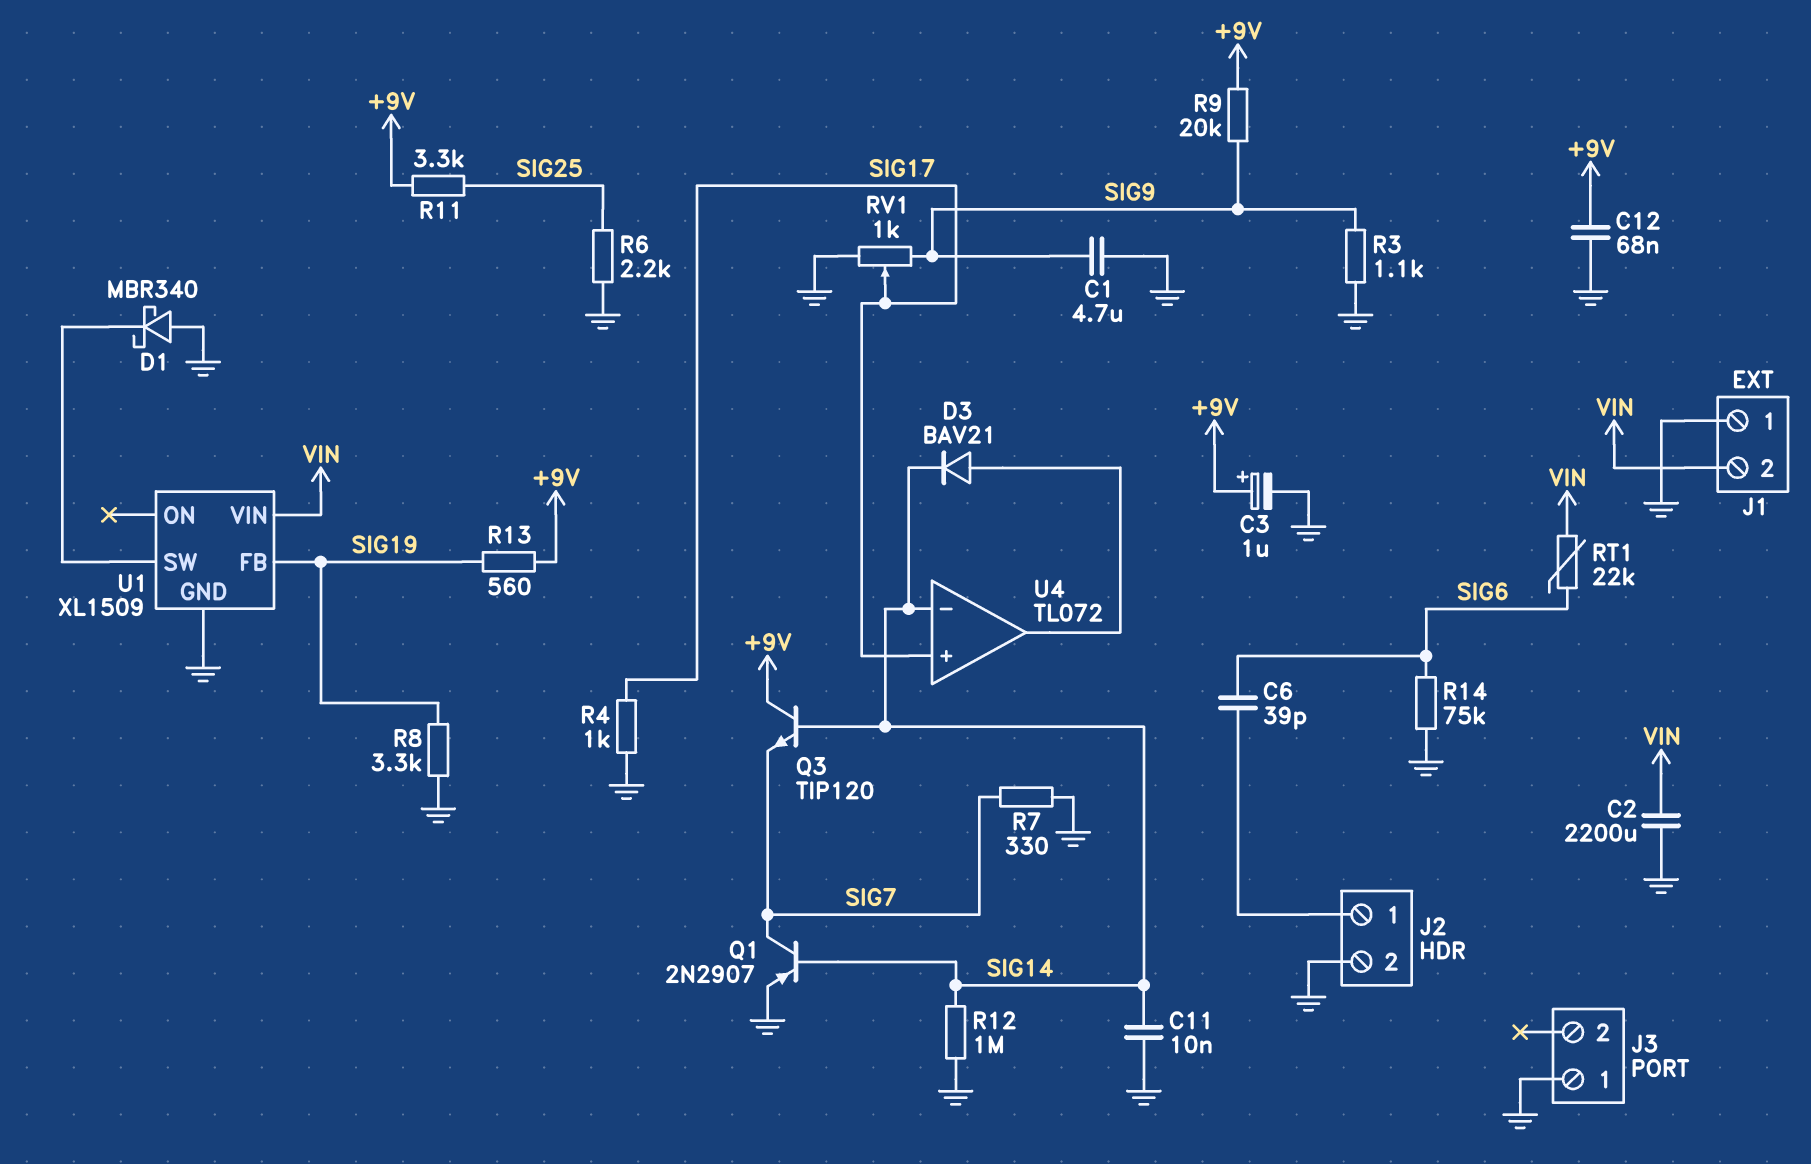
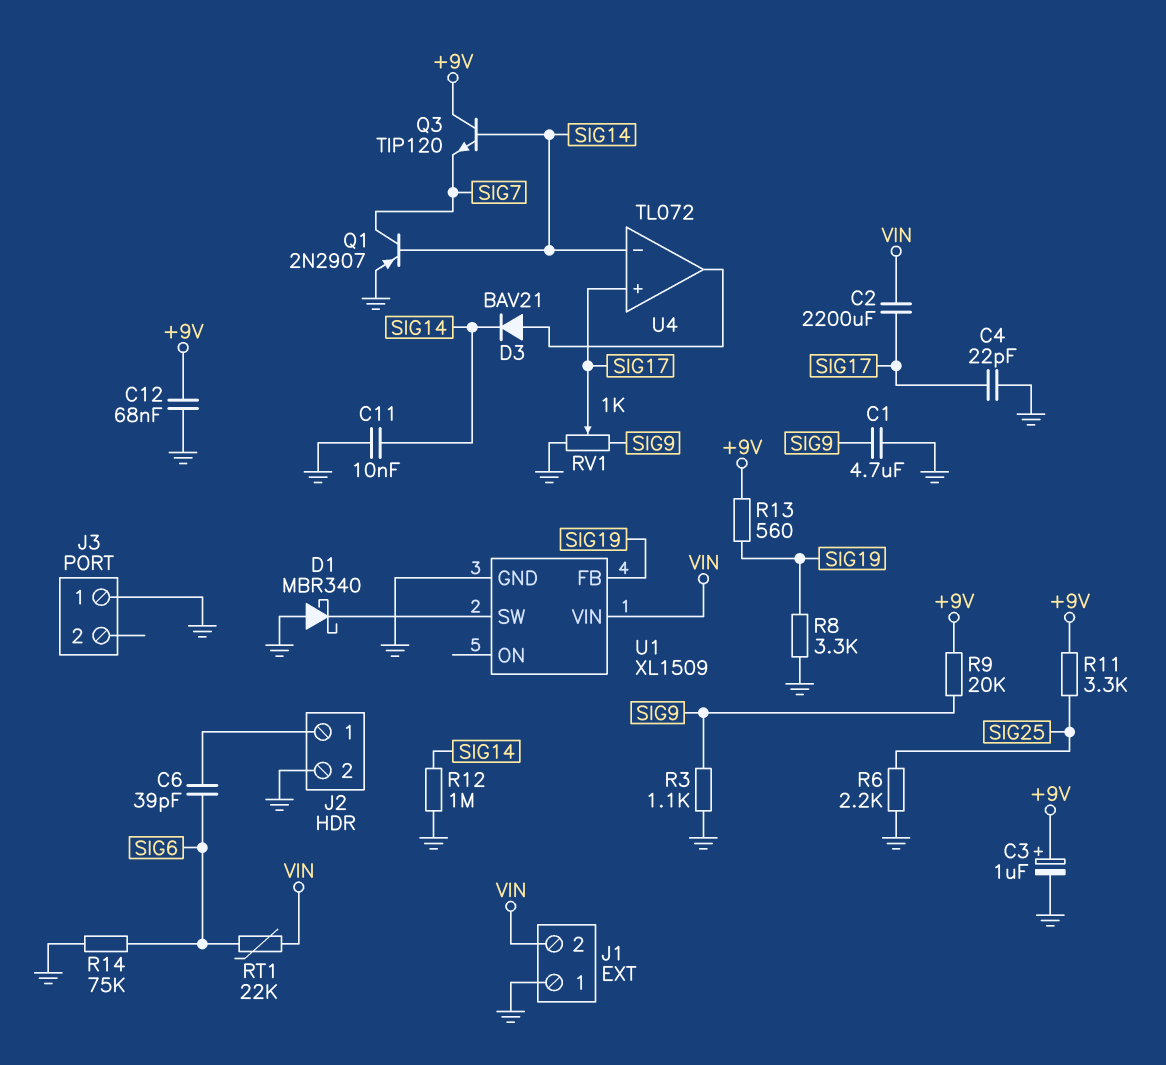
C2: 2200uF (GND, VIN) -> 2200uF (SIG17, VIN)
C4: none -> 22pF (GND, SIG17)
R4: 1k (GND, SIG17) -> none
R7: 330 (GND, SIG7) -> none

